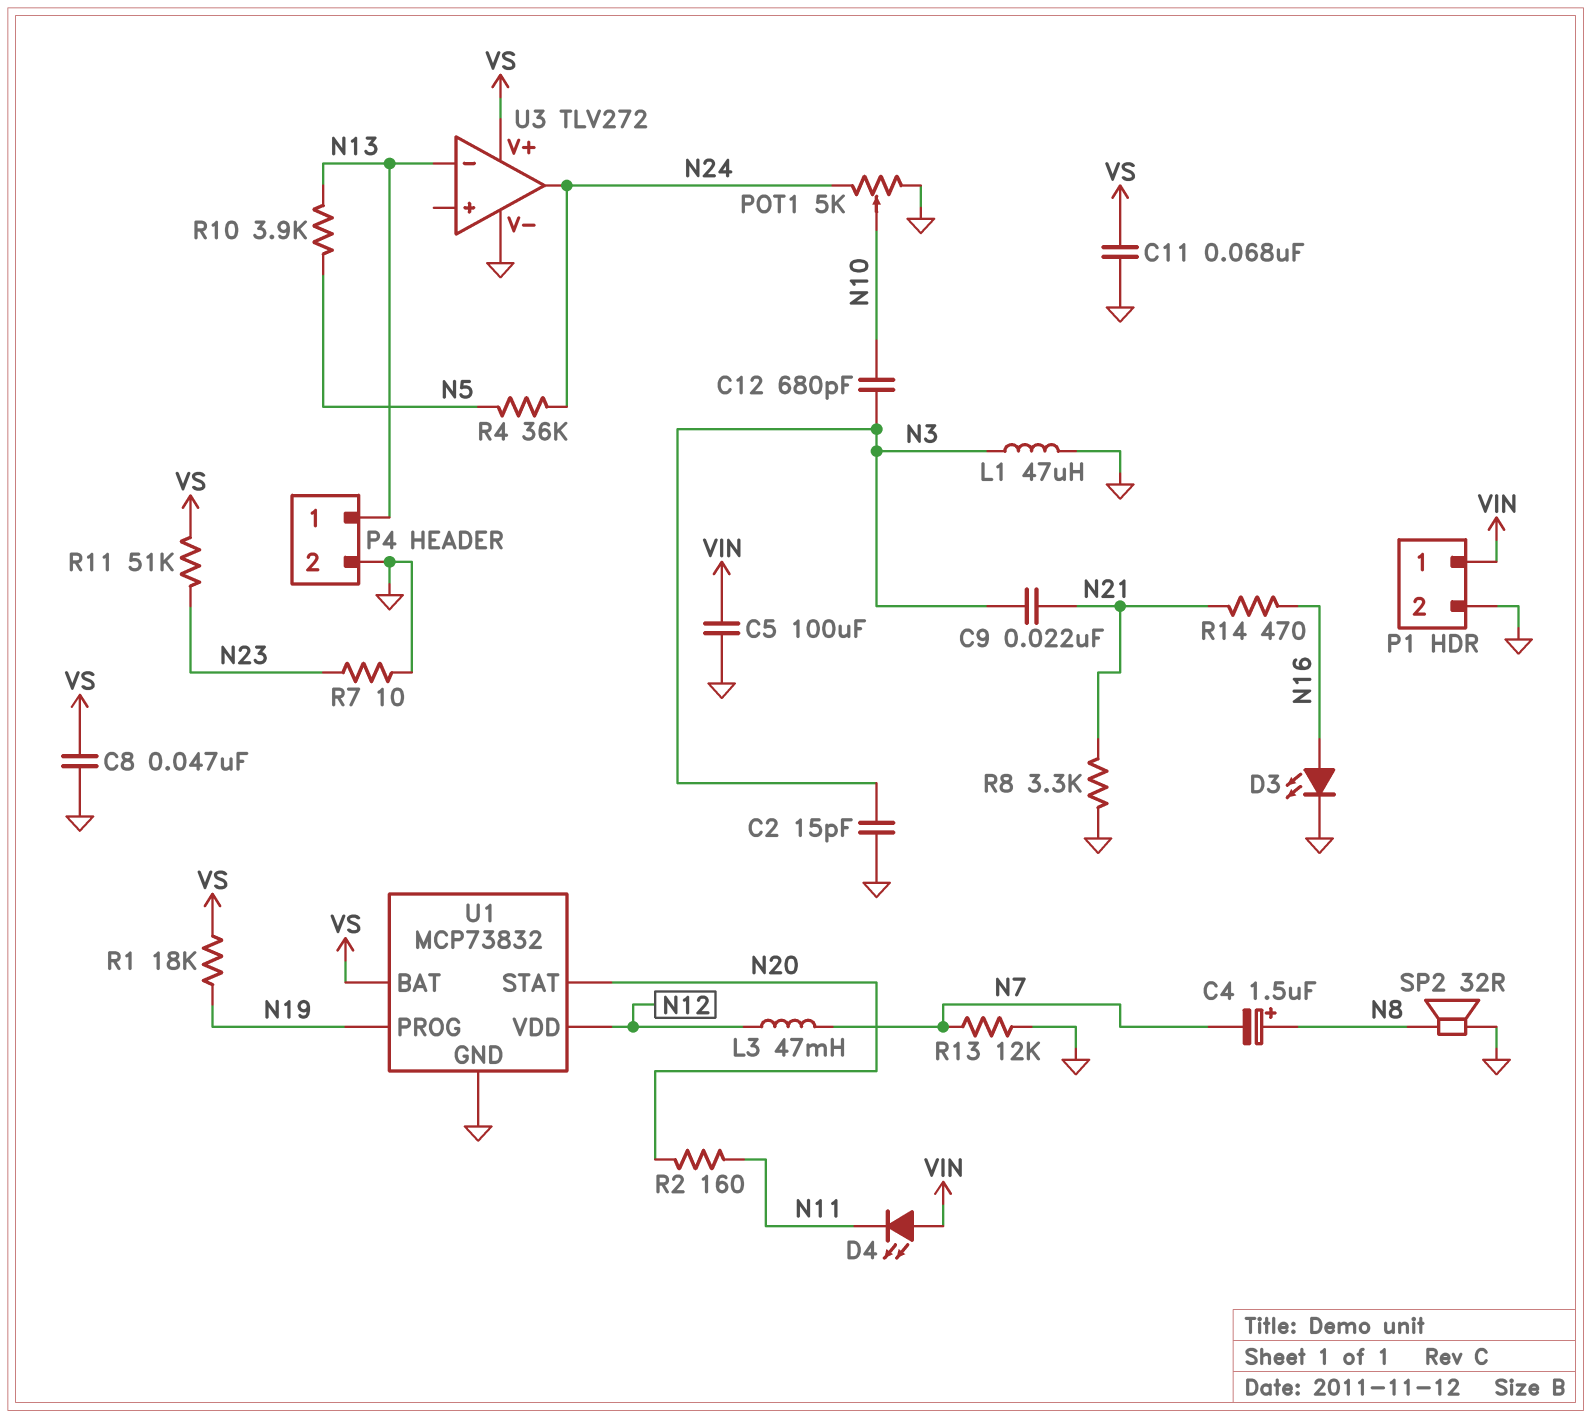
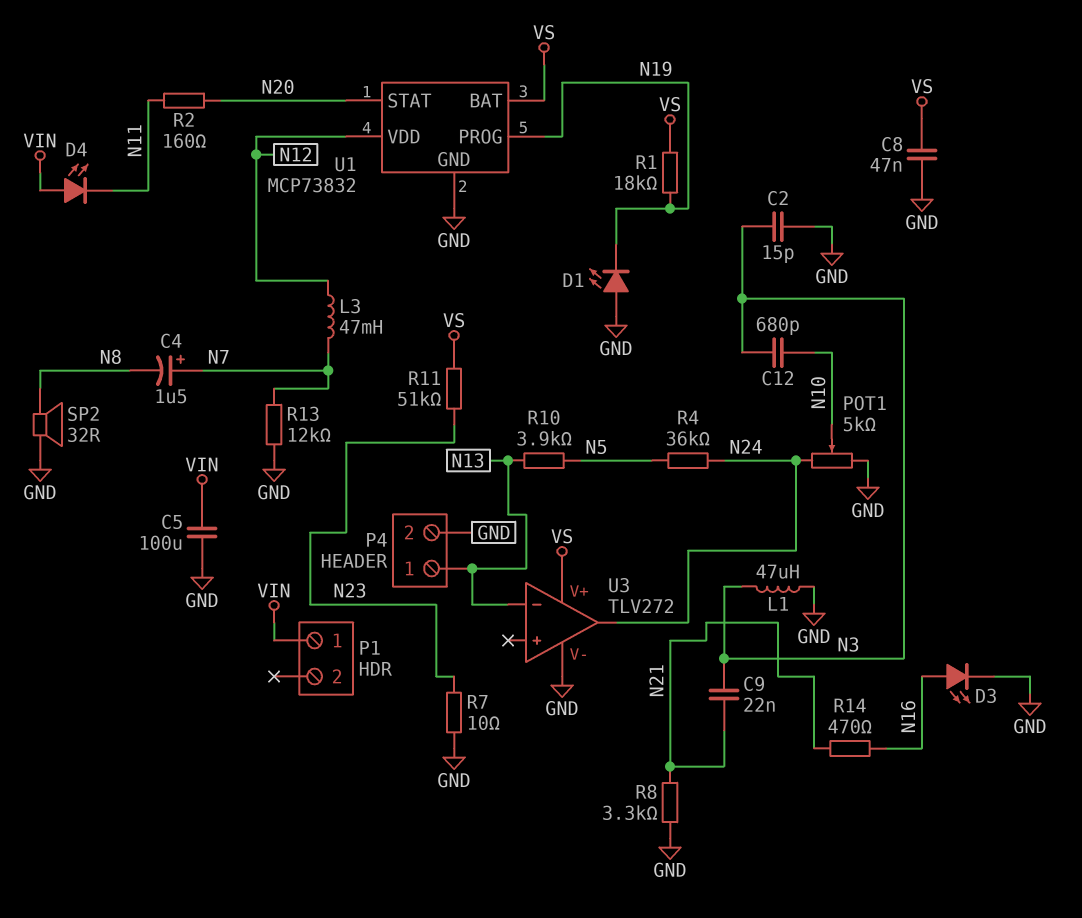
C4: 1.5uF (plus N8, minus N7) -> 1.5uF (plus N7, minus N8)
C11: 68nF (GND, VS) -> none
D1: none -> LED (A GND, K N19)
P1 pin 2: GND -> none

